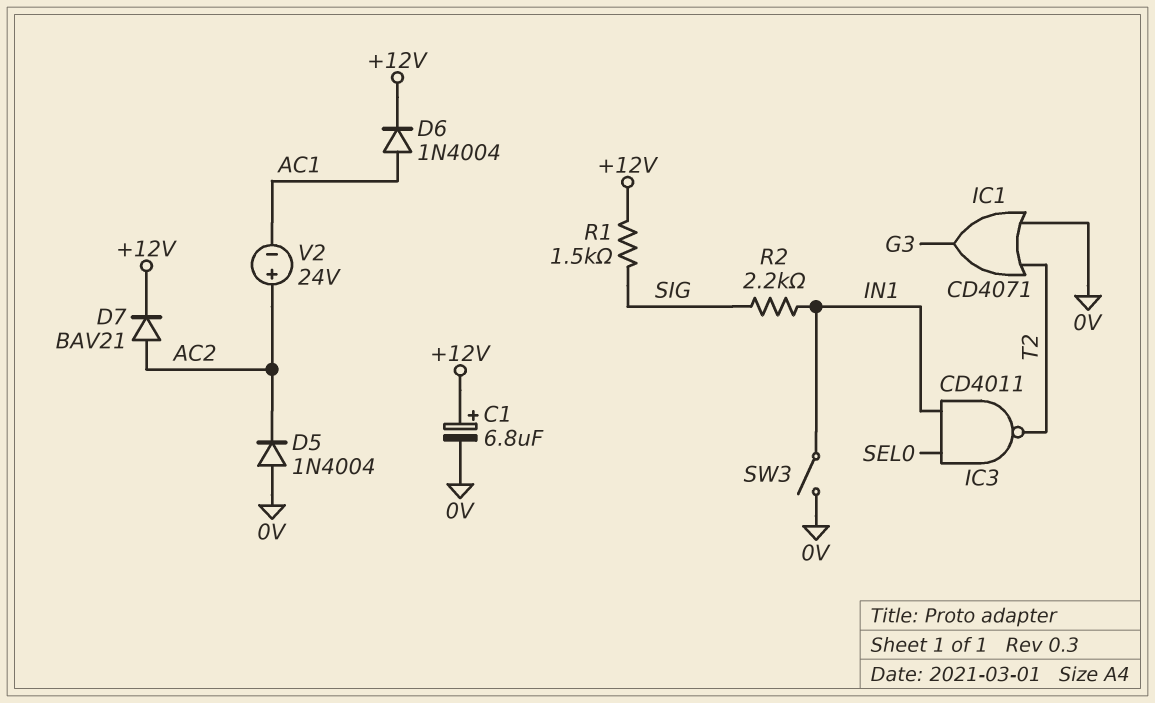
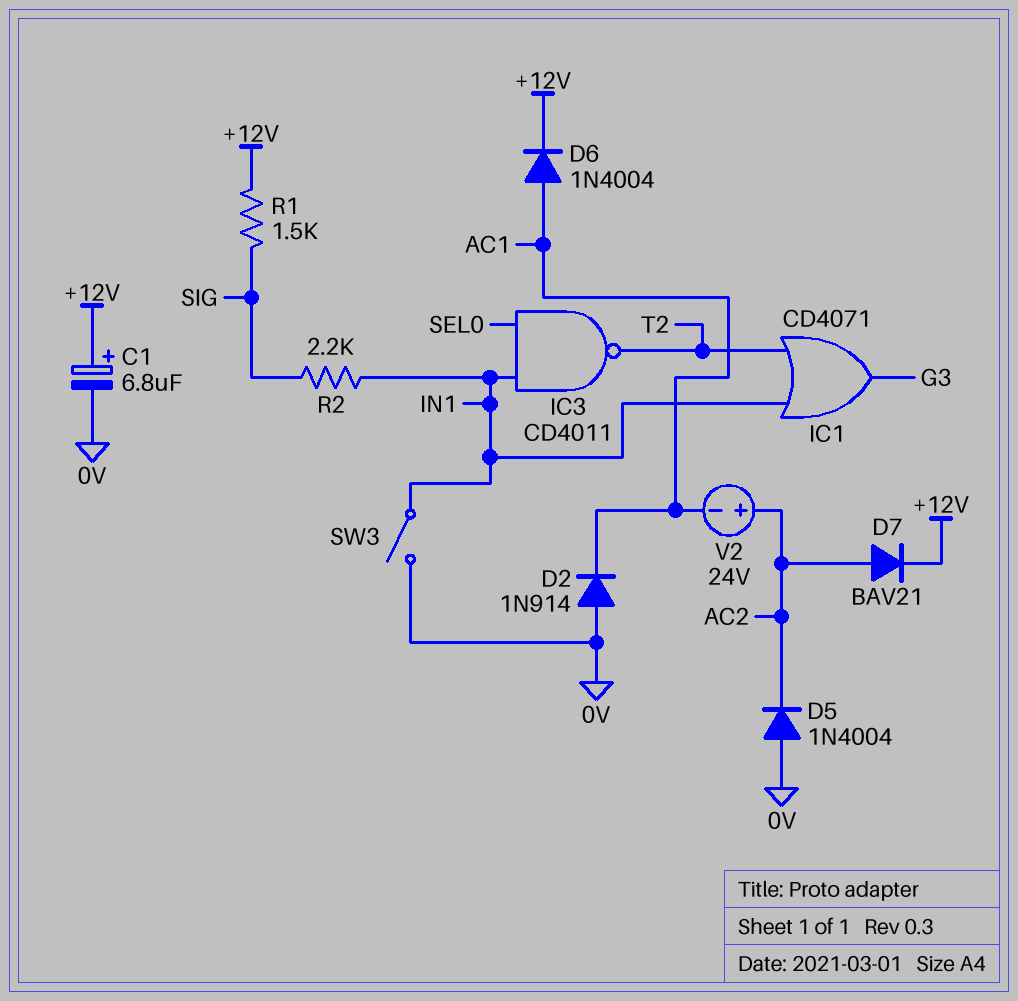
D2: none -> diode 1N914 (A 0V, K AC1)
IC1: OR CD4071 (in 0V, in T2, out G3) -> OR CD4071 (in IN1, in T2, out G3)

